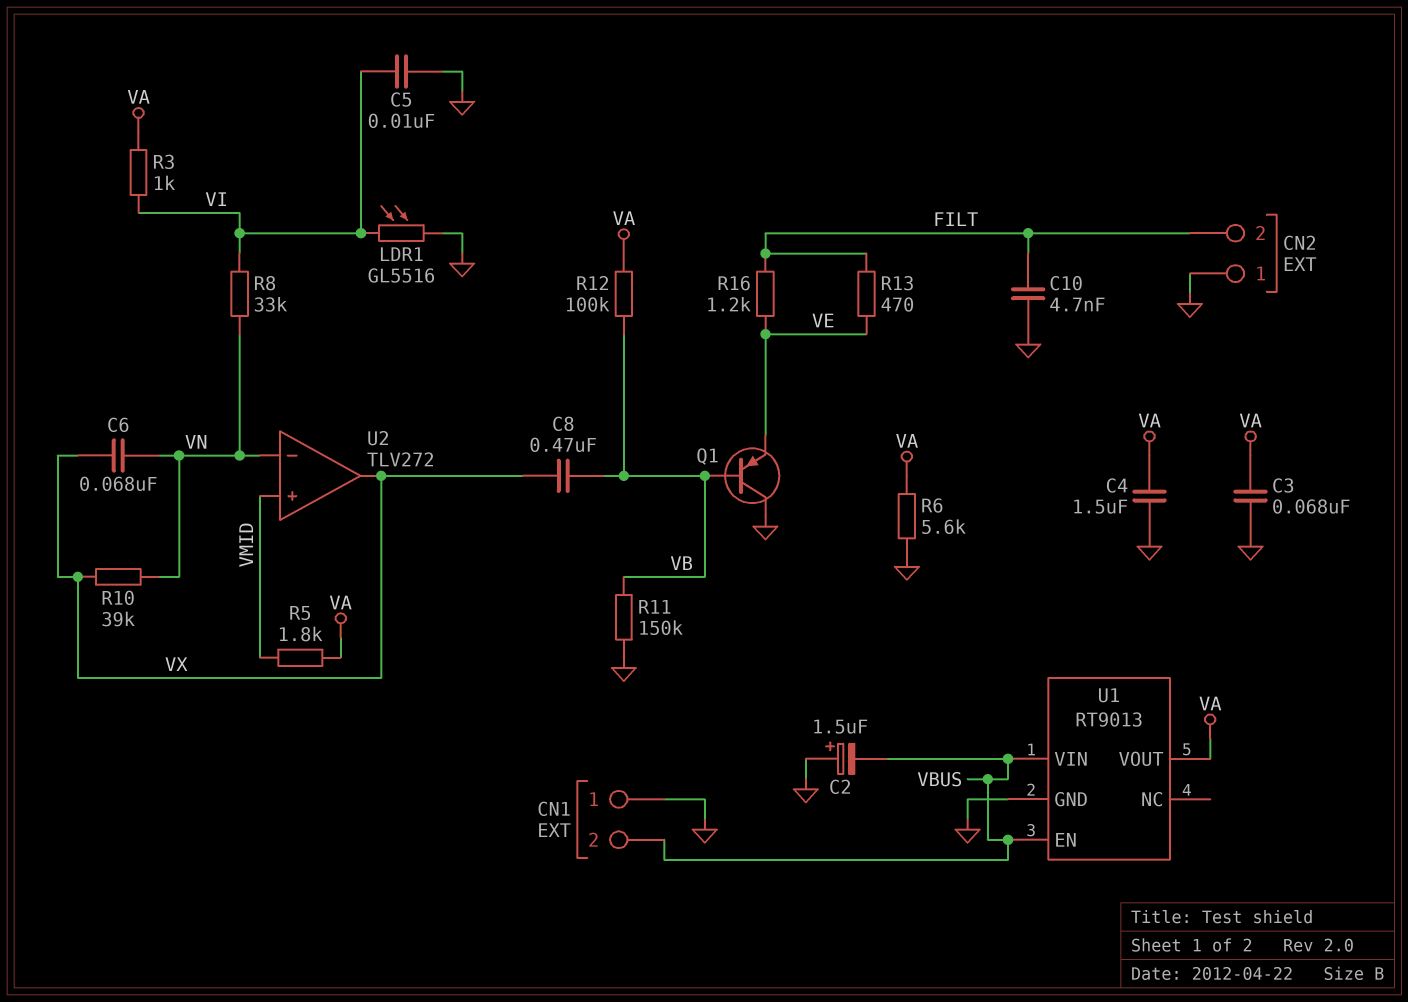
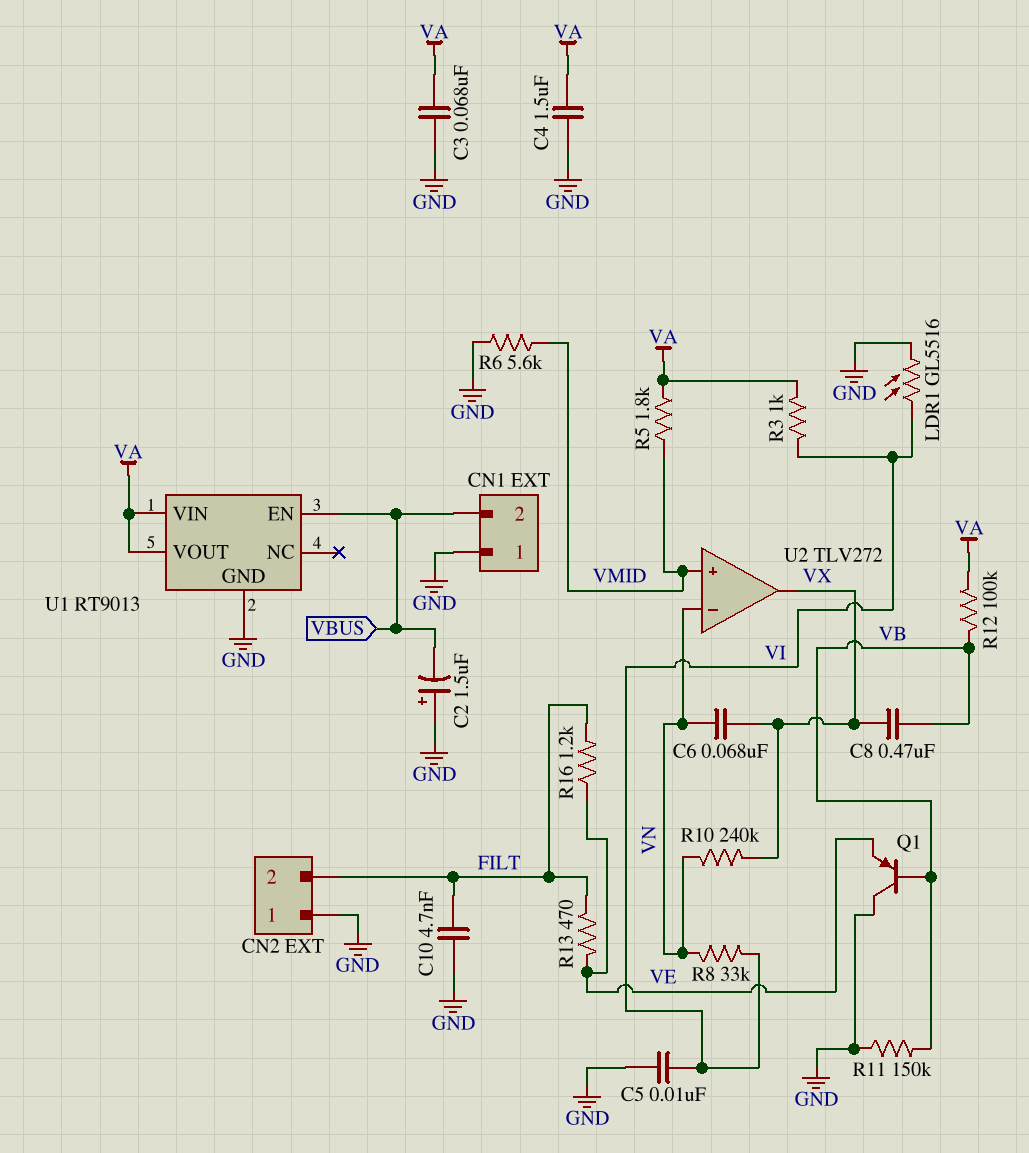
R6: 5.6k (GND, VA) -> 5.6k (GND, VMID)
R10: 39k (VN, VX) -> 240k (VN, VX)
U1 pin VIN: VBUS -> VA

